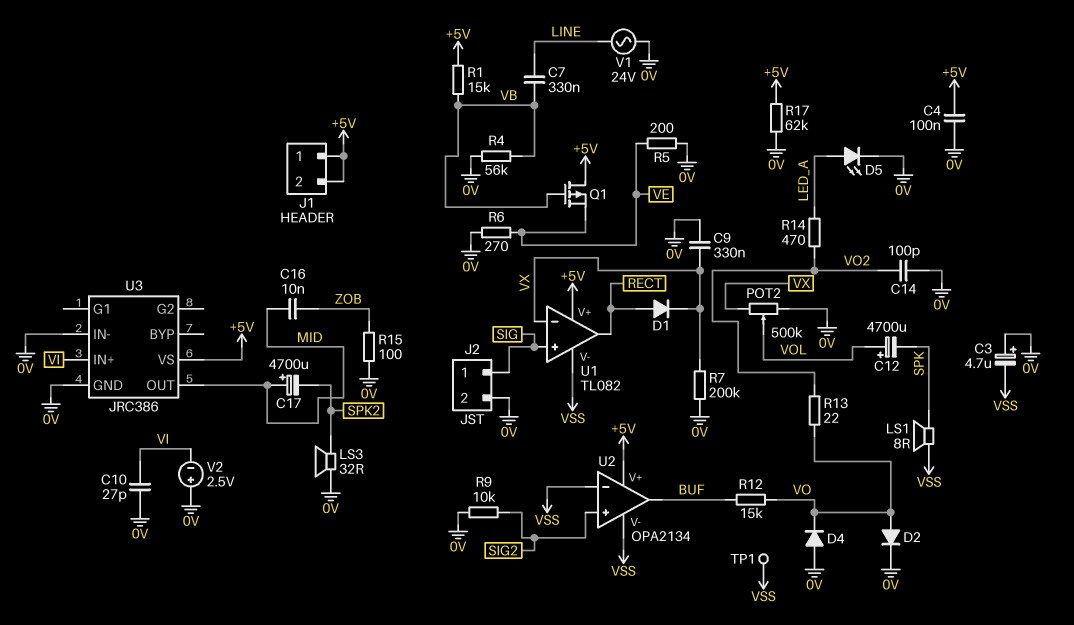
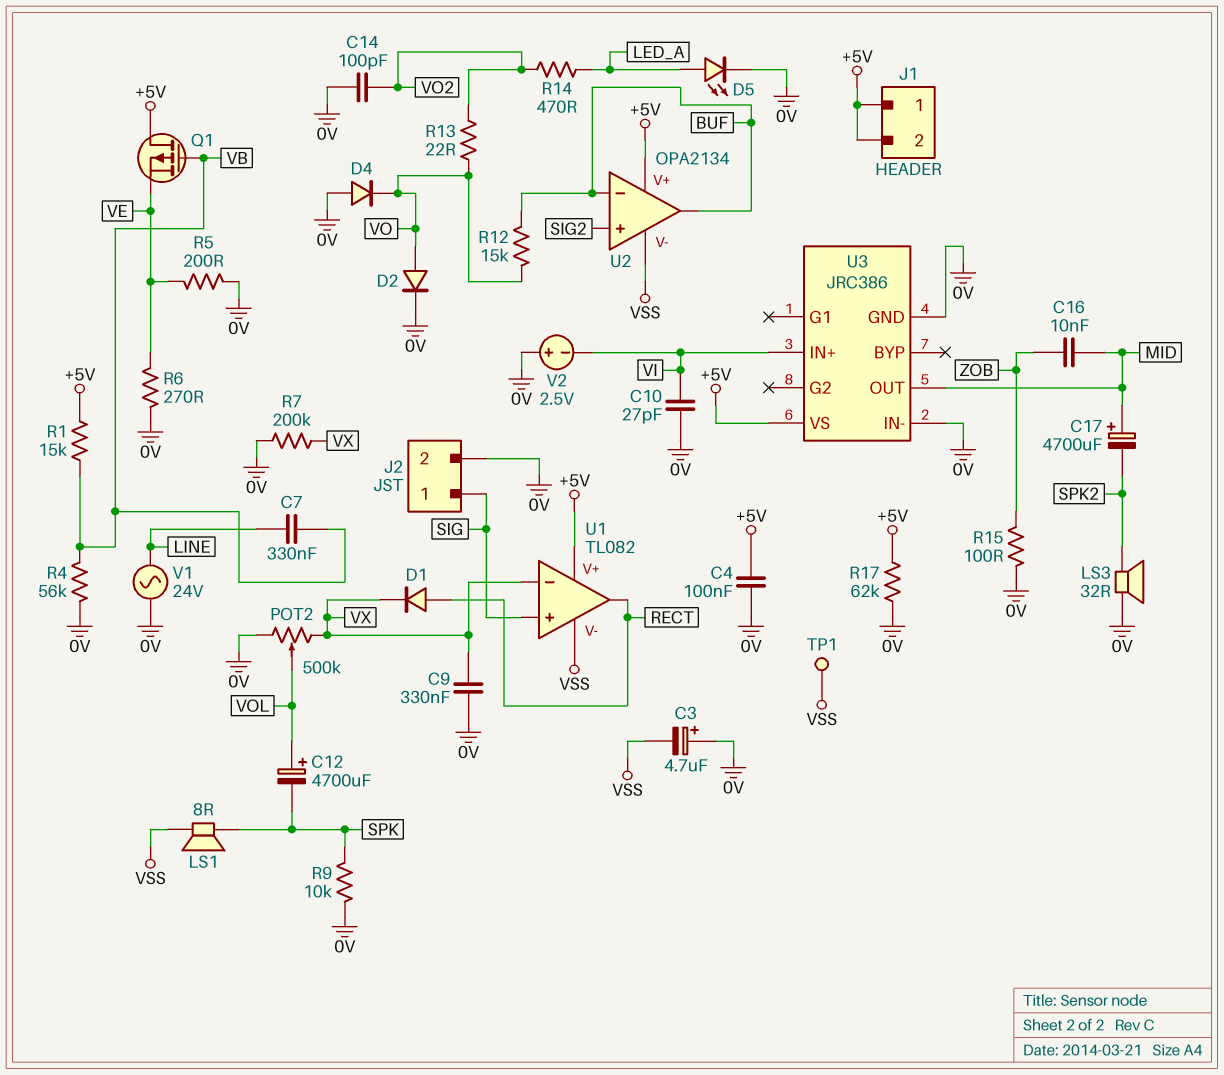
R9: 10k (0V, SIG2) -> 10k (0V, SPK)
U2 pin in-: VSS -> BUF

